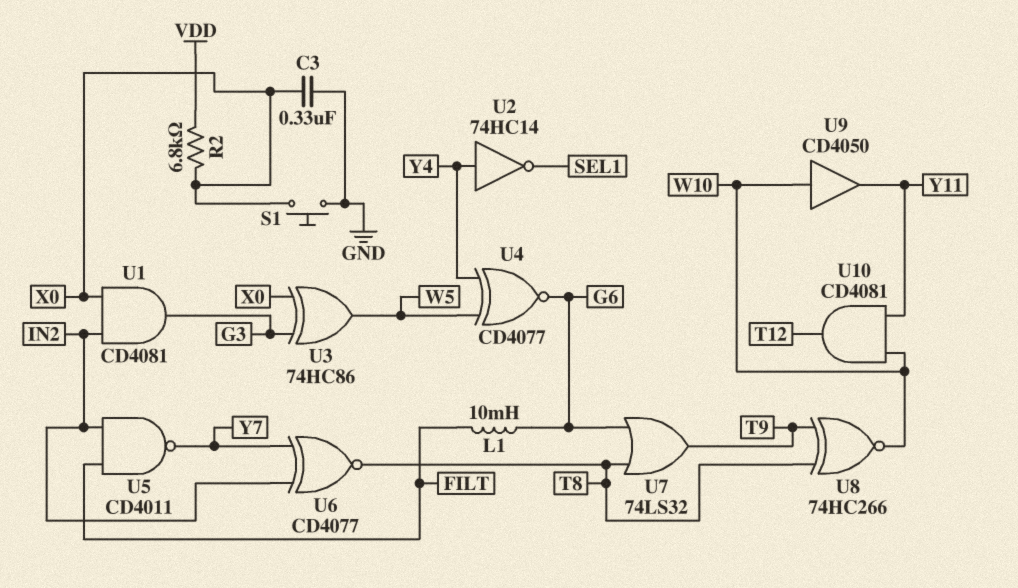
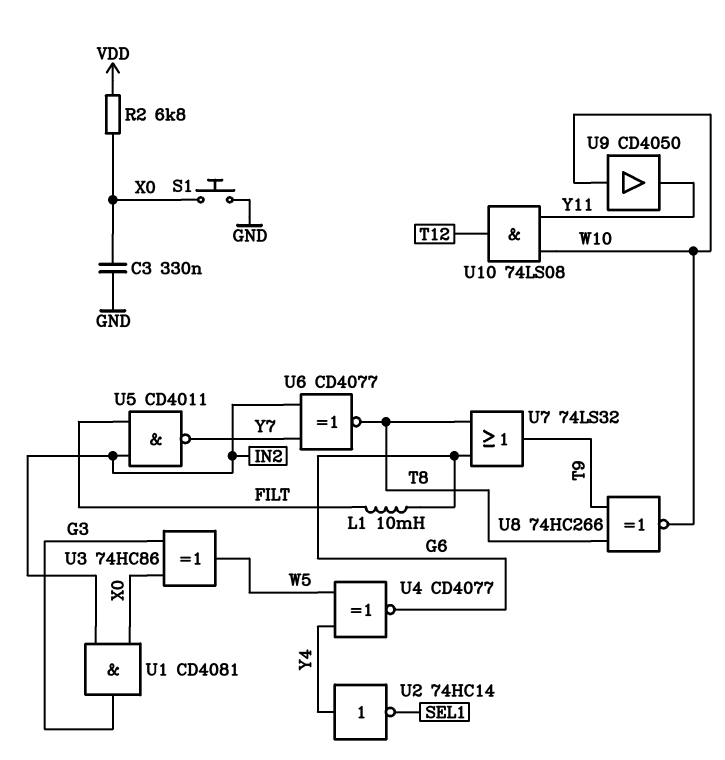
U10: AND CD4081 (in W10, in Y11, out T12) -> AND 74LS08 (in W10, in Y11, out T12)

